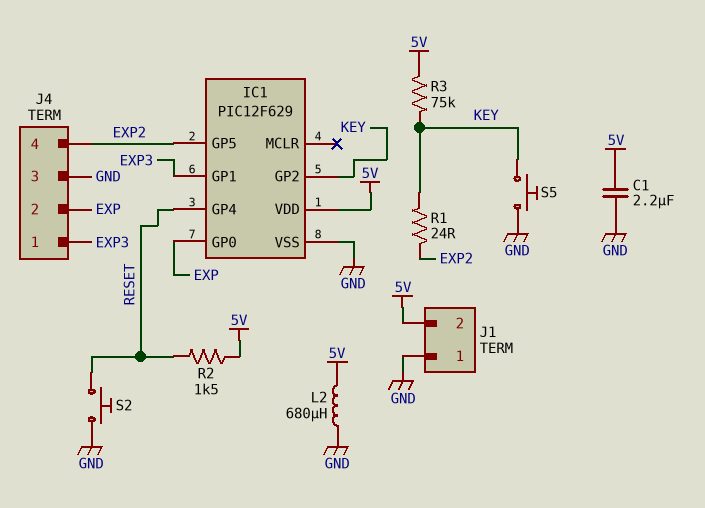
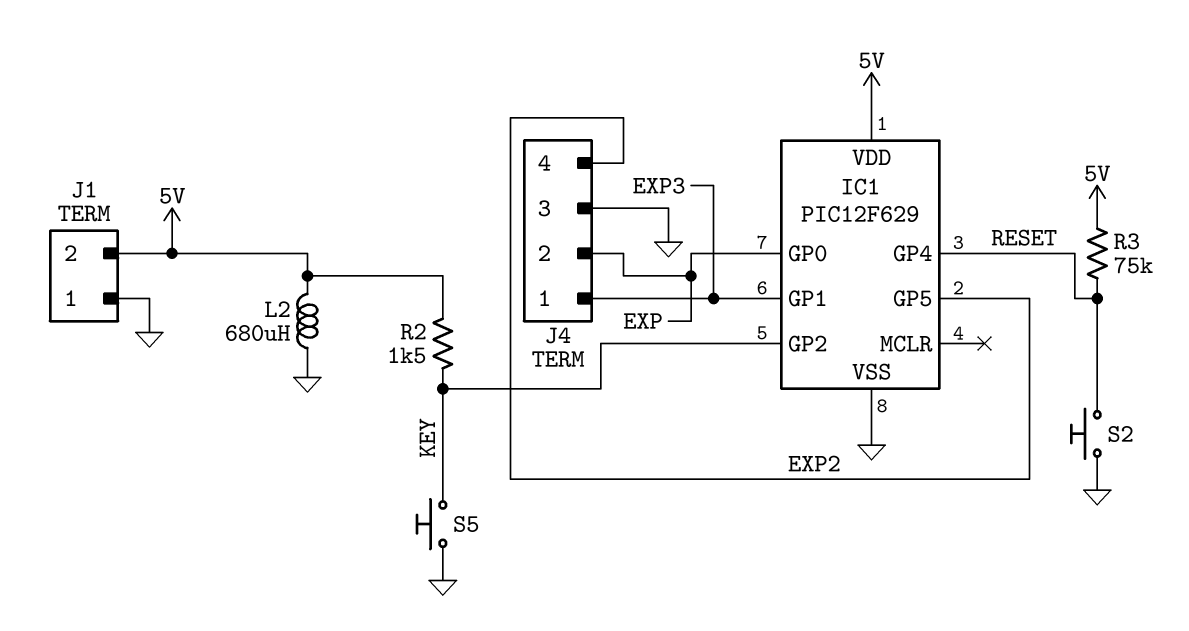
C1: 2.2uF (5V, GND) -> none
R1: 24 (EXP2, KEY) -> none
R2: 1.5k (5V, RESET) -> 1.5k (5V, KEY)
R3: 75k (5V, KEY) -> 75k (5V, RESET)

